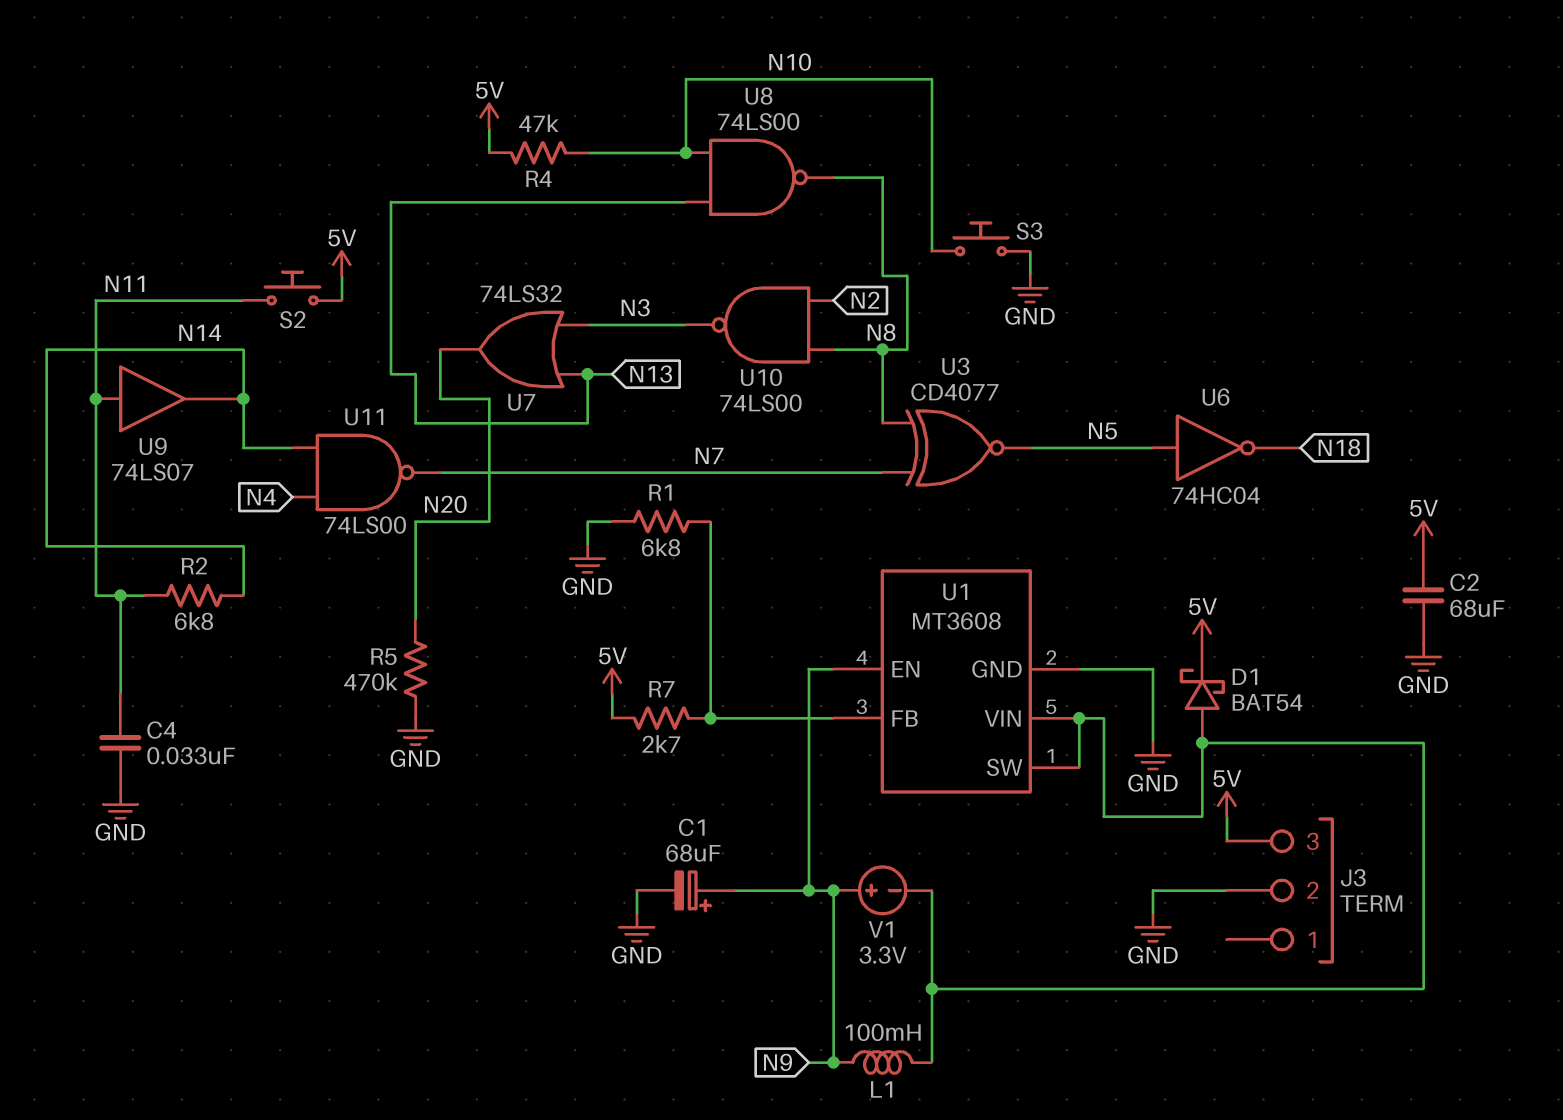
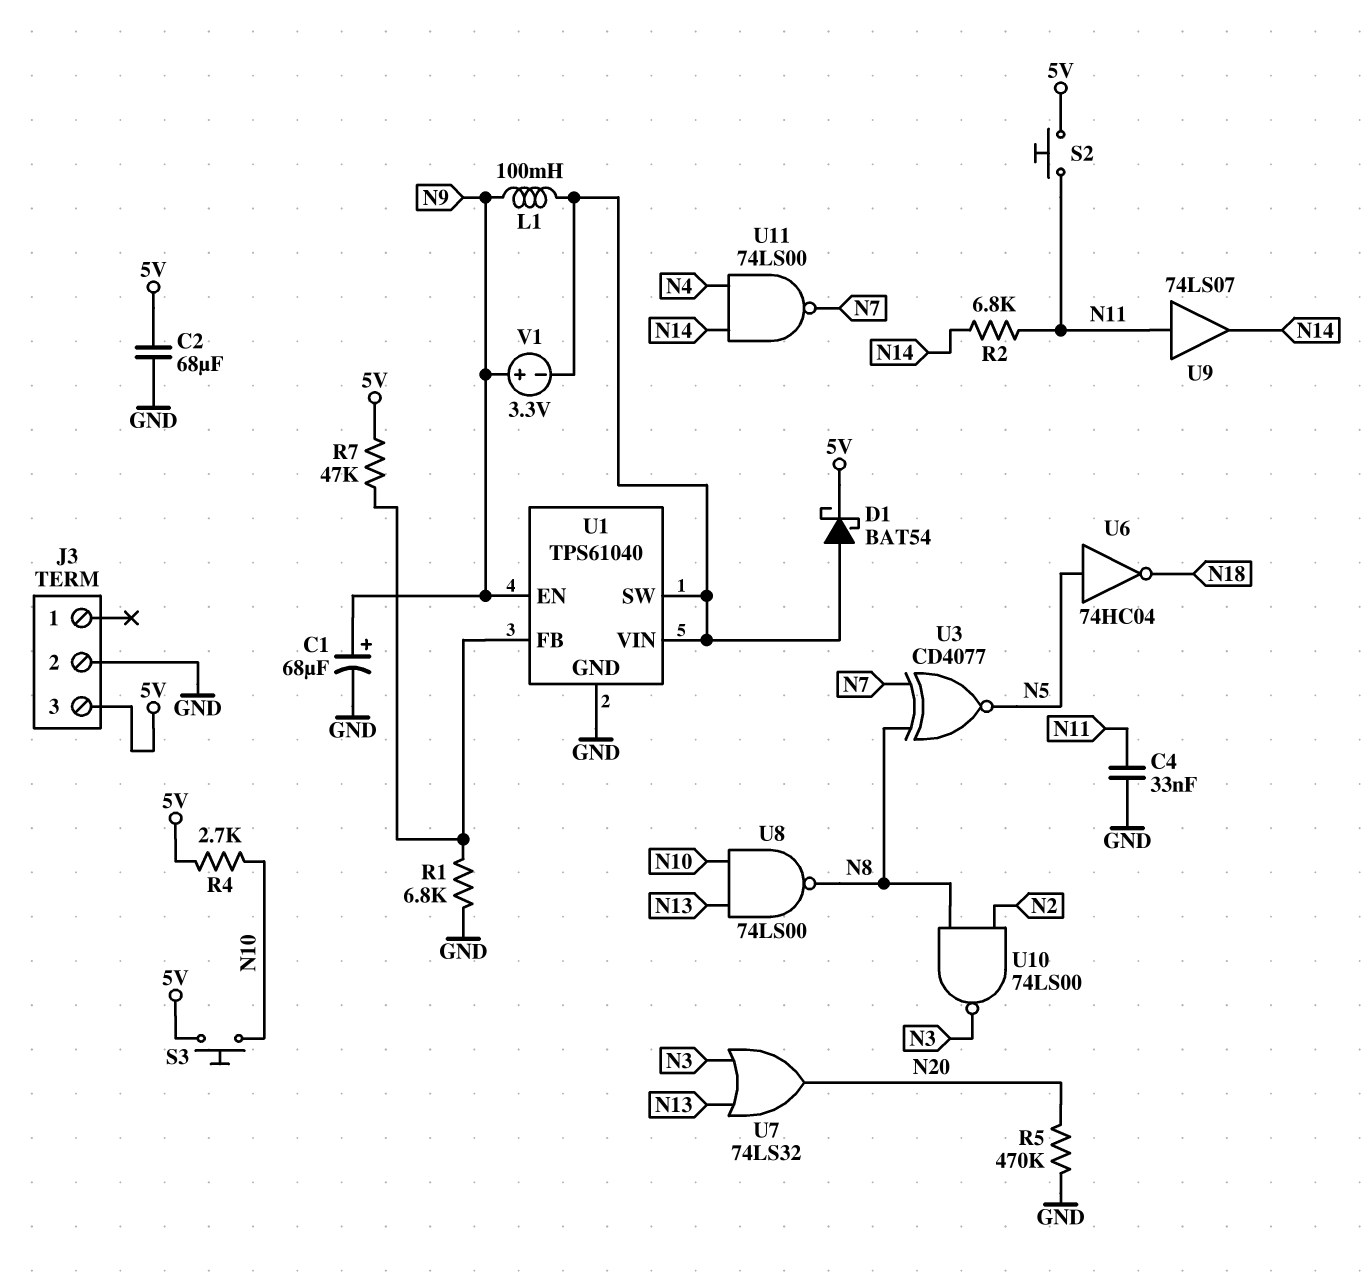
R4: 47k (5V, N10) -> 2.7k (5V, N10)
R7: 2.7k (5V, U1/FB) -> 47k (5V, U1/FB)
S3: button (GND, N10) -> button (5V, N10)
U1: MT3608 -> TPS61040

